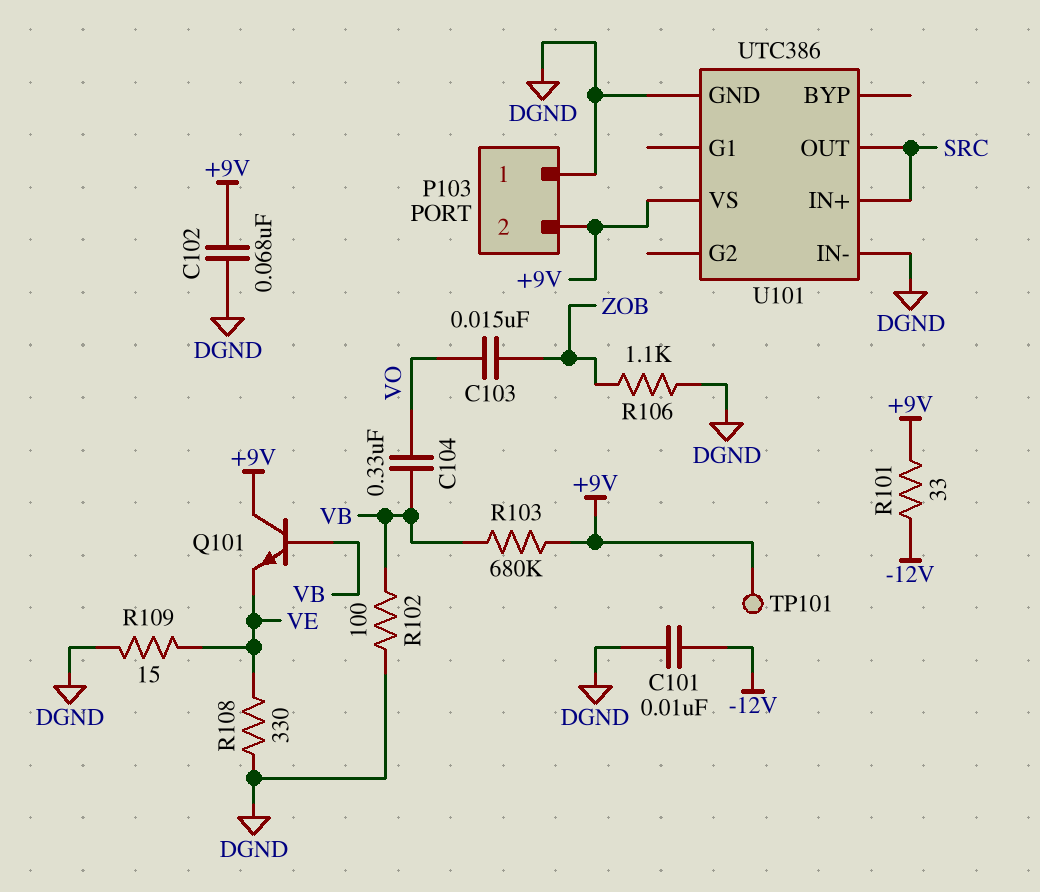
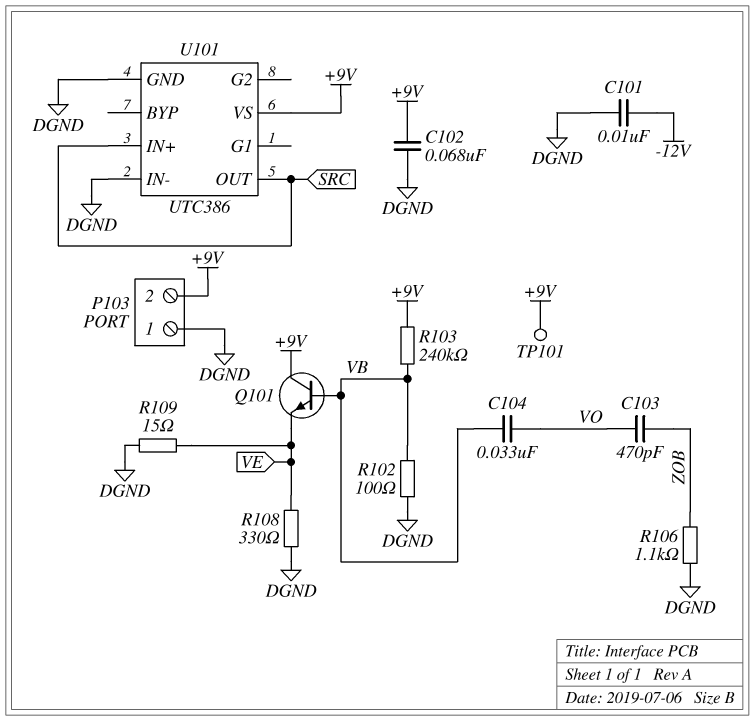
C103: 15nF (VO, ZOB) -> 470pF (VO, ZOB)
C104: 330nF (VB, VO) -> 33nF (VB, VO)
R101: 33 (+9V, -12V) -> none
R103: 680k (+9V, VB) -> 240k (+9V, VB)

